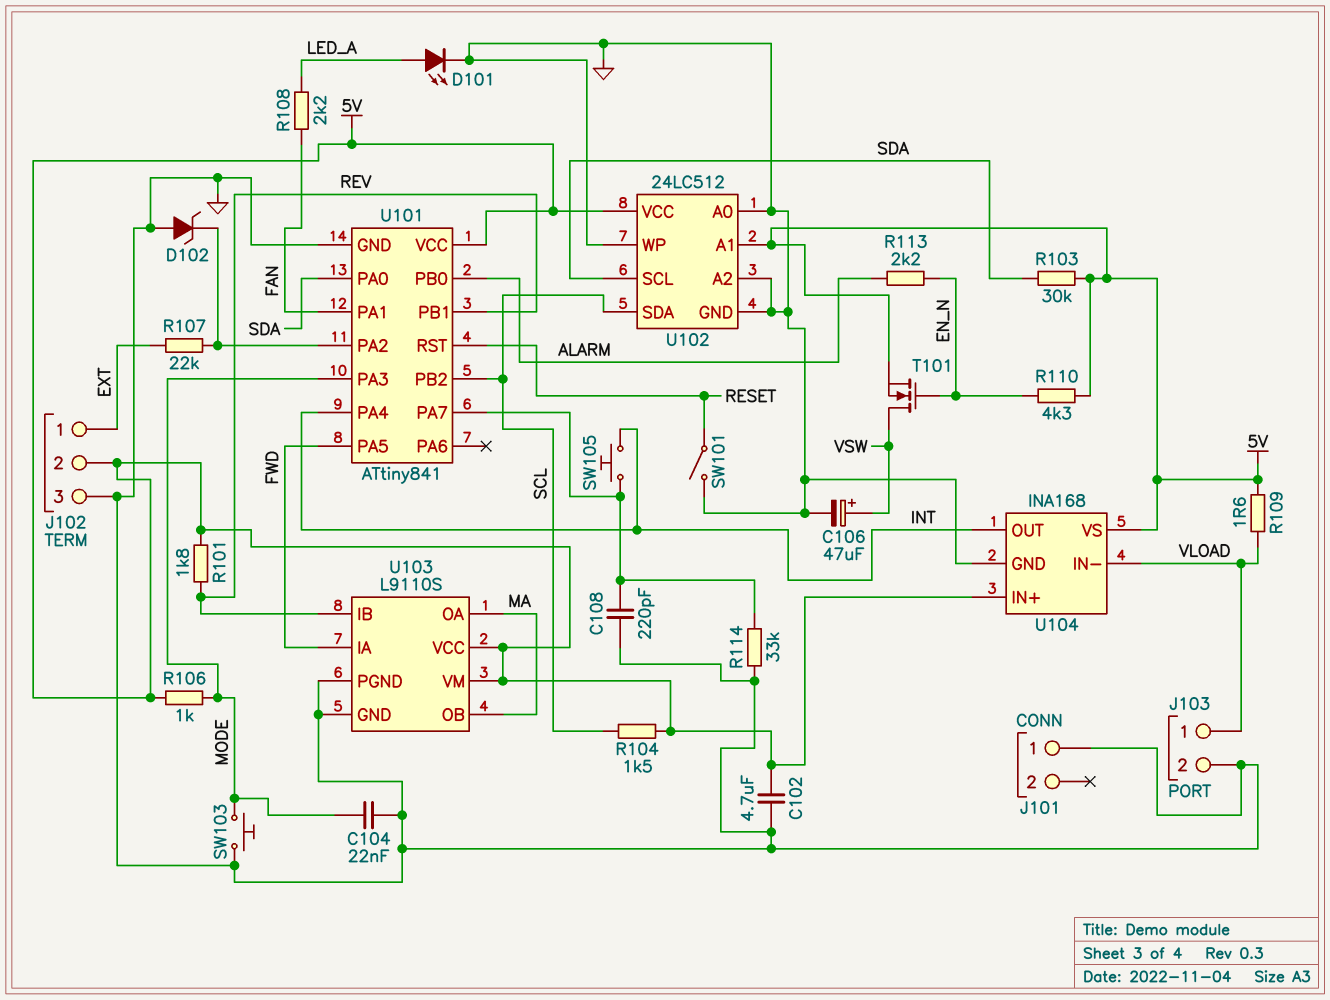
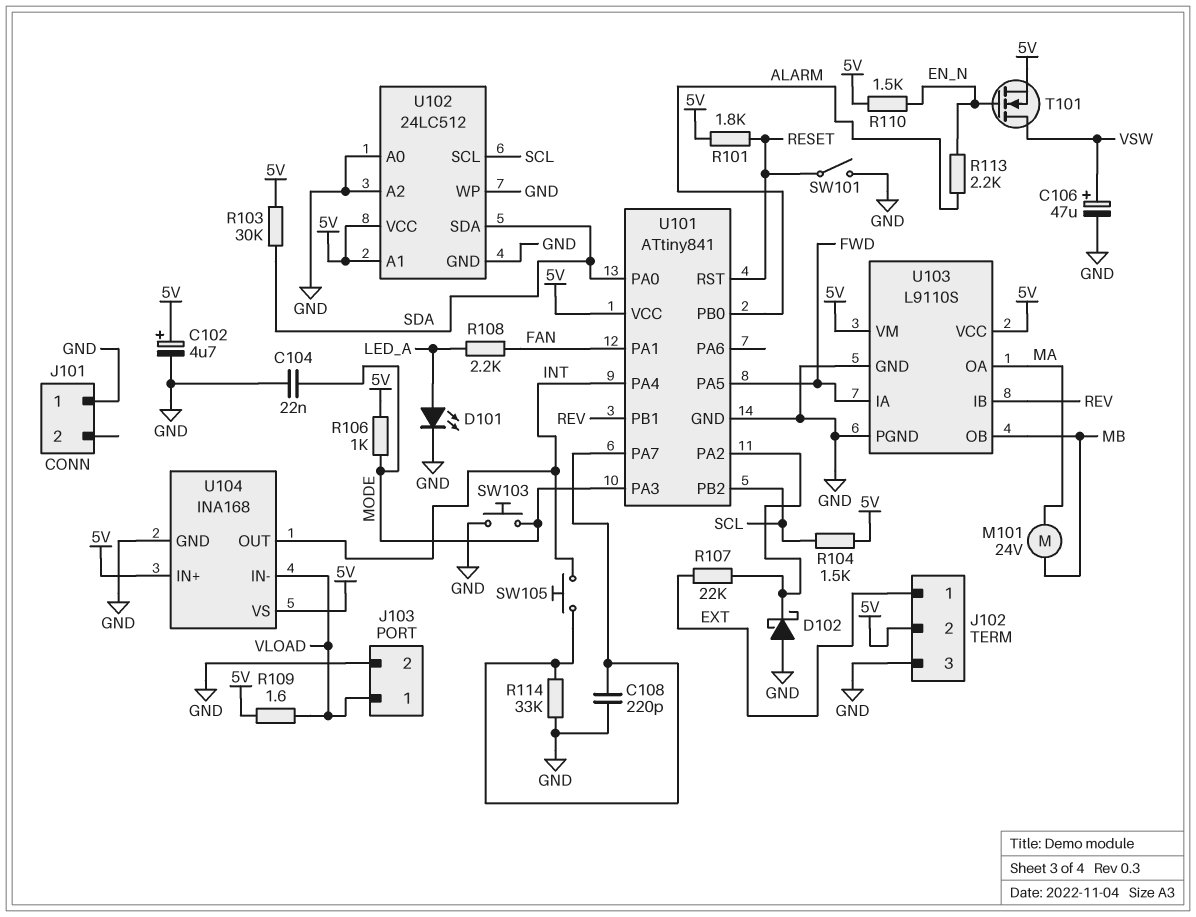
C102: 4.7uF (5V, GND) -> 4.7uF (plus 5V, minus GND)
D102: zener (A GND, K U101/PA2) -> schottky (A GND, K U101/PA2)
M101: none -> motor 24V (MA, MB)
R101: 1.8k (5V, REV) -> 1.8k (5V, RESET)
R110: 4.3k (5V, EN_N) -> 1.5k (5V, EN_N)
U102 pin SCL: SDA -> SCL
U102 pin SDA: SCL -> SDA
U103 pin OB: MA -> MB

